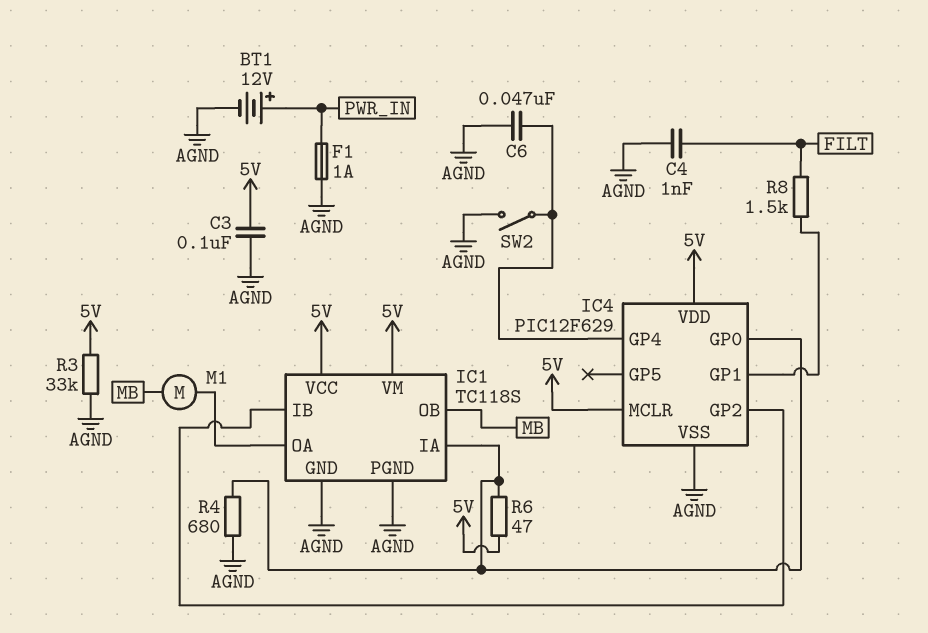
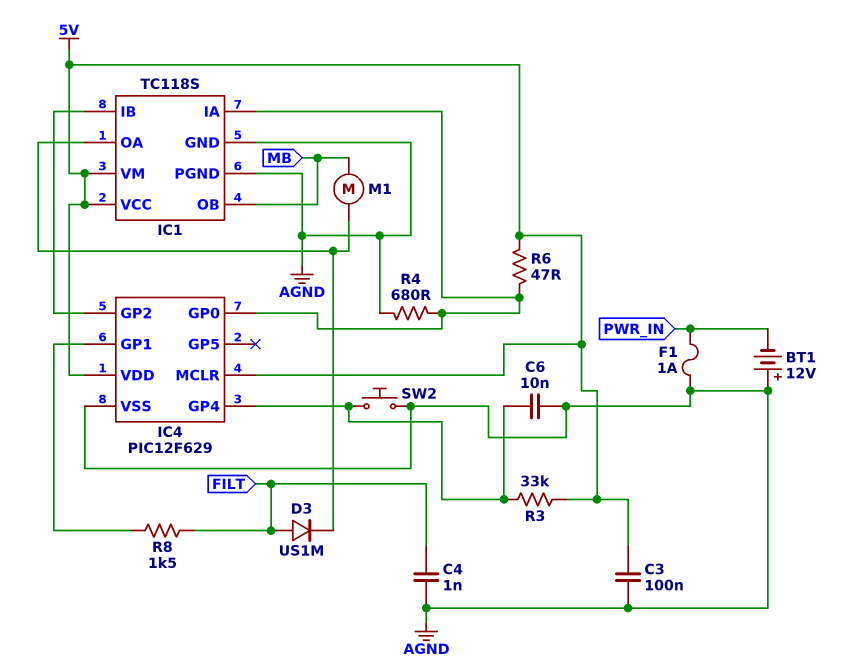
BT1: 12V (plus PWR_IN, minus AGND) -> 12V (plus AGND, minus PWR_IN)
C6: 47nF (AGND, IC4/GP4) -> 10nF (AGND, IC4/GP4)
D3: none -> diode US1M (A FILT, K IC1/OA)
R3: 33k (5V, AGND) -> 33k (5V, IC4/GP4)
SW2: switch (AGND, IC4/GP4) -> button (AGND, IC4/GP4)

